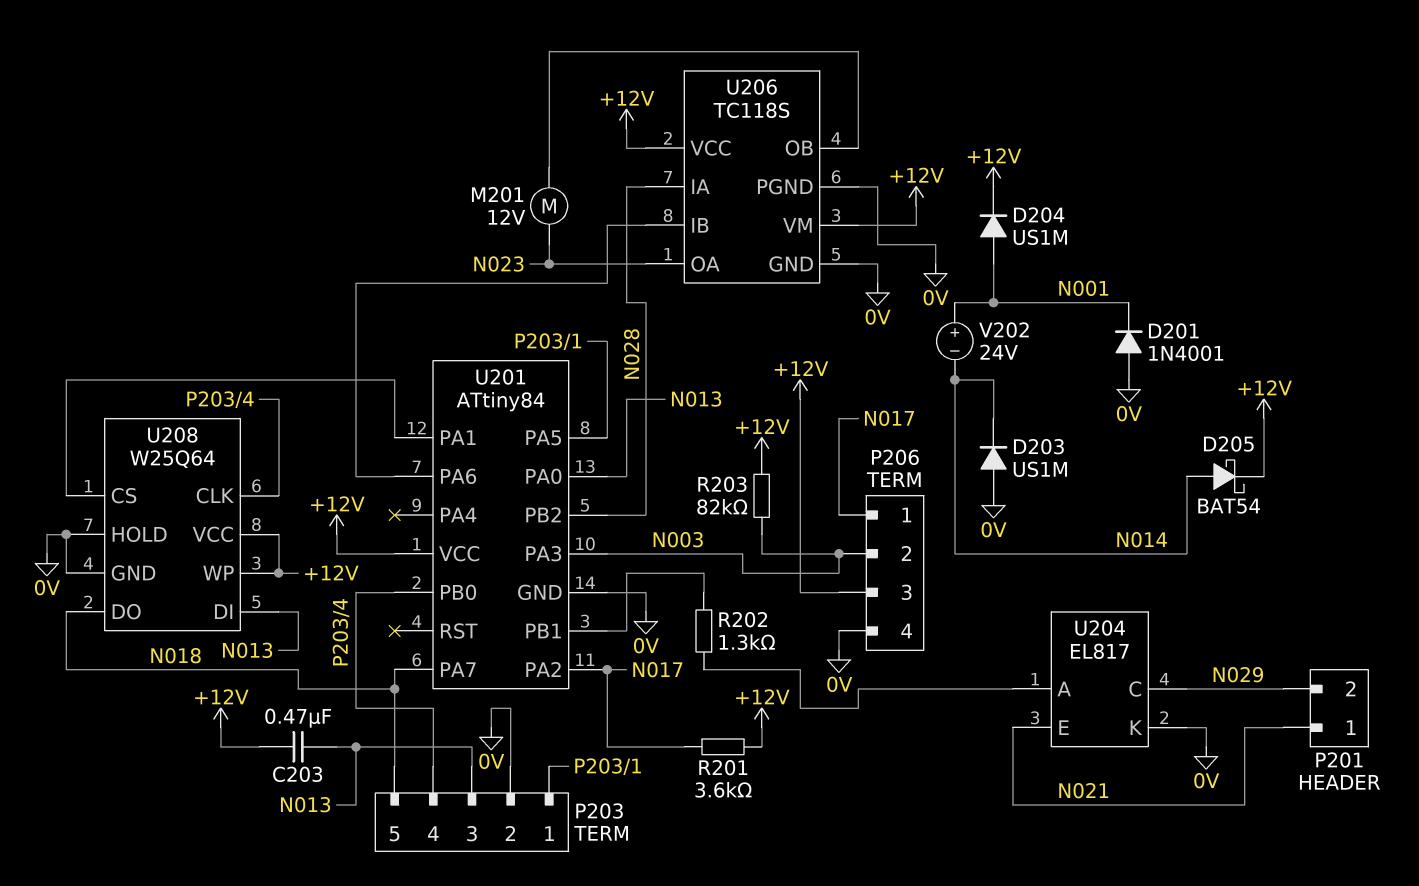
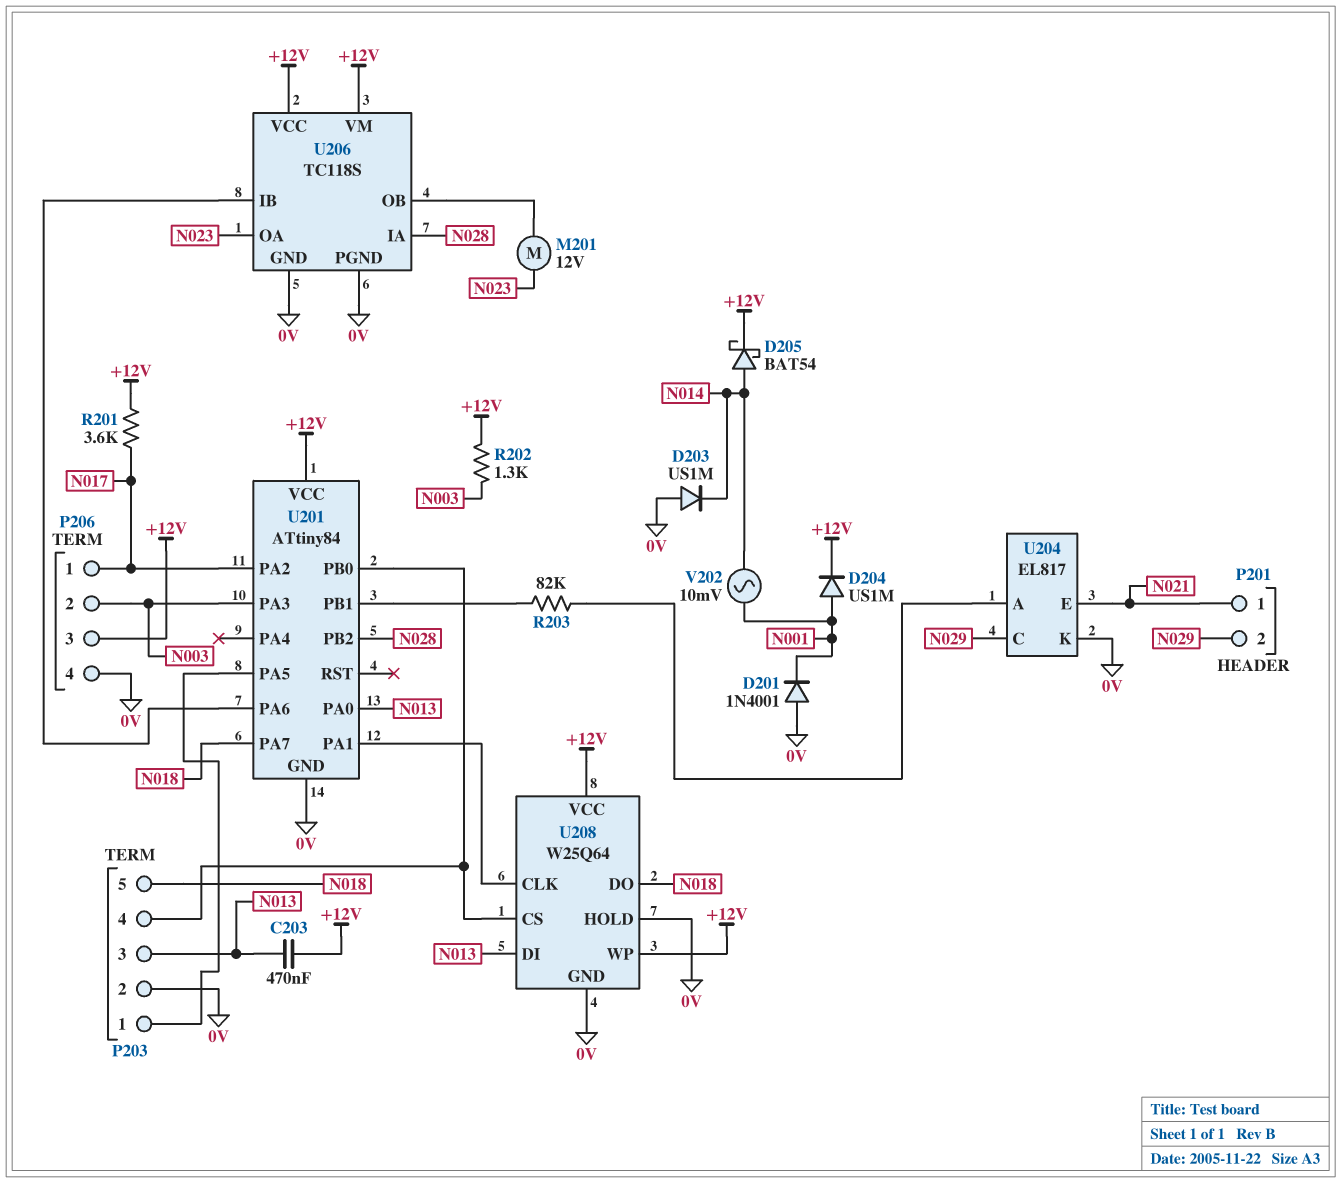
R202: 1.3k (U201/PB1, U204/A) -> 1.3k (+12V, N003)
R203: 82k (+12V, N003) -> 82k (U201/PB1, U204/A)
U208 pin CLK: P203/4 -> U201/PA1
U208 pin CS: U201/PA1 -> P203/4
V202: 24V (plus N001, minus N014) -> AC 10mV (N001, N014)

